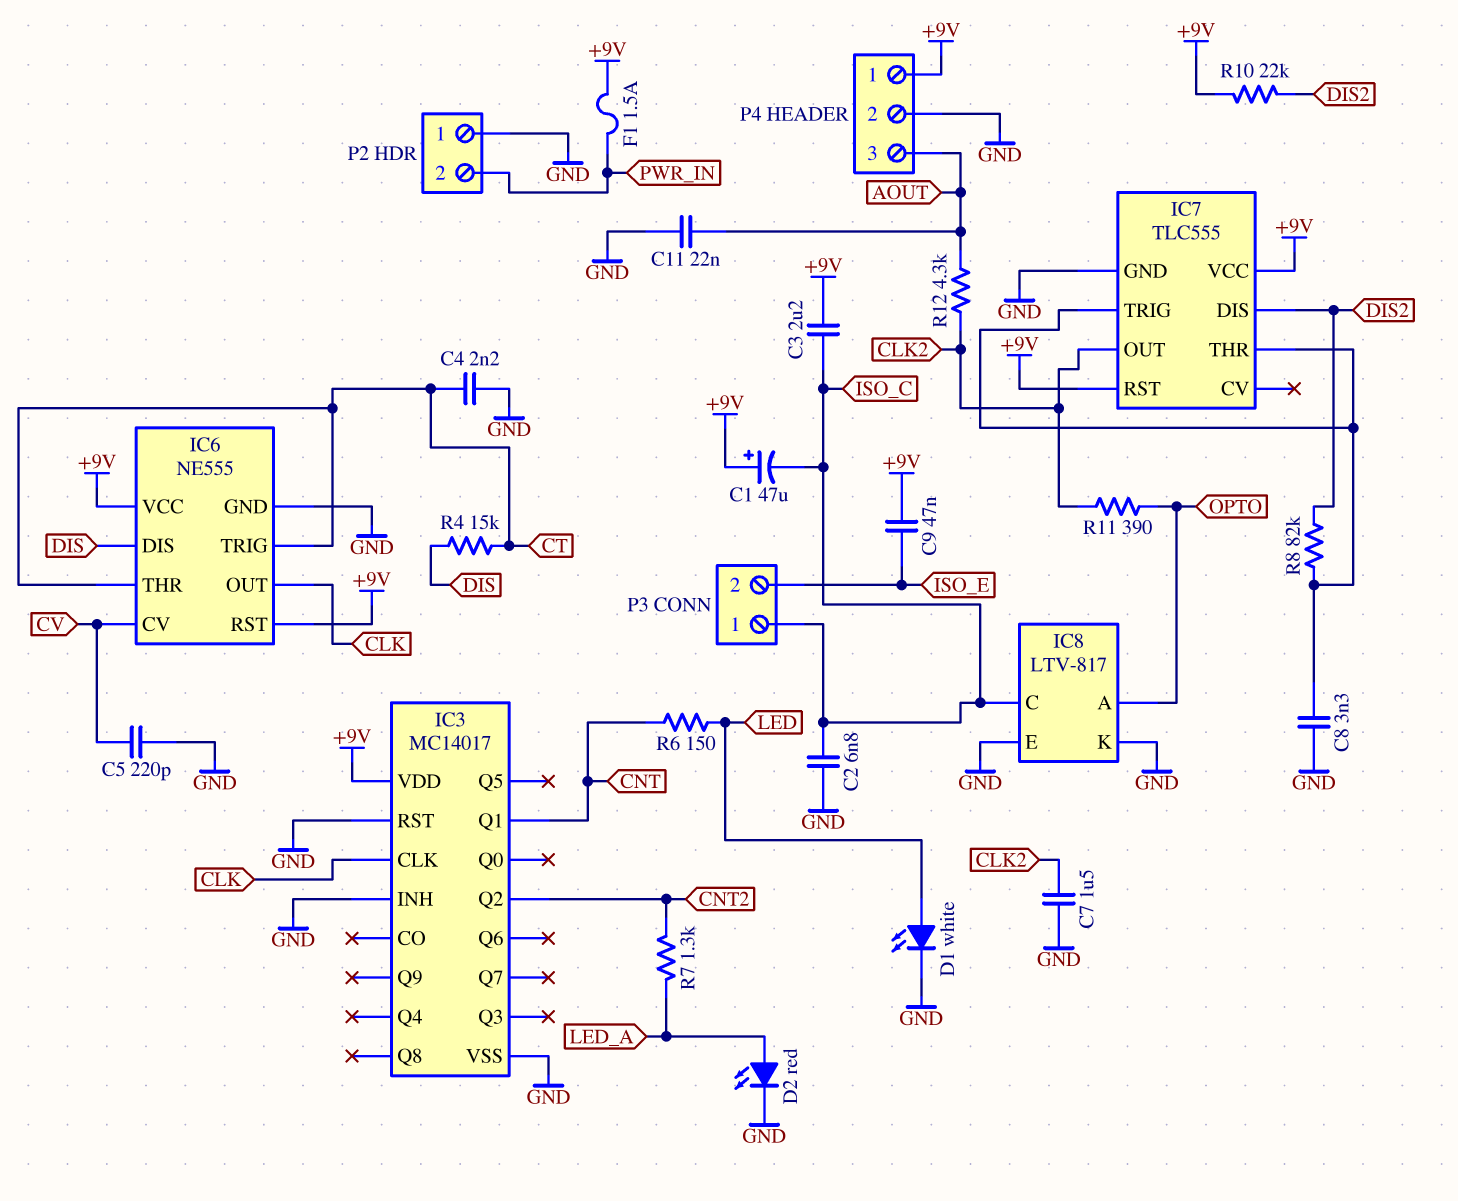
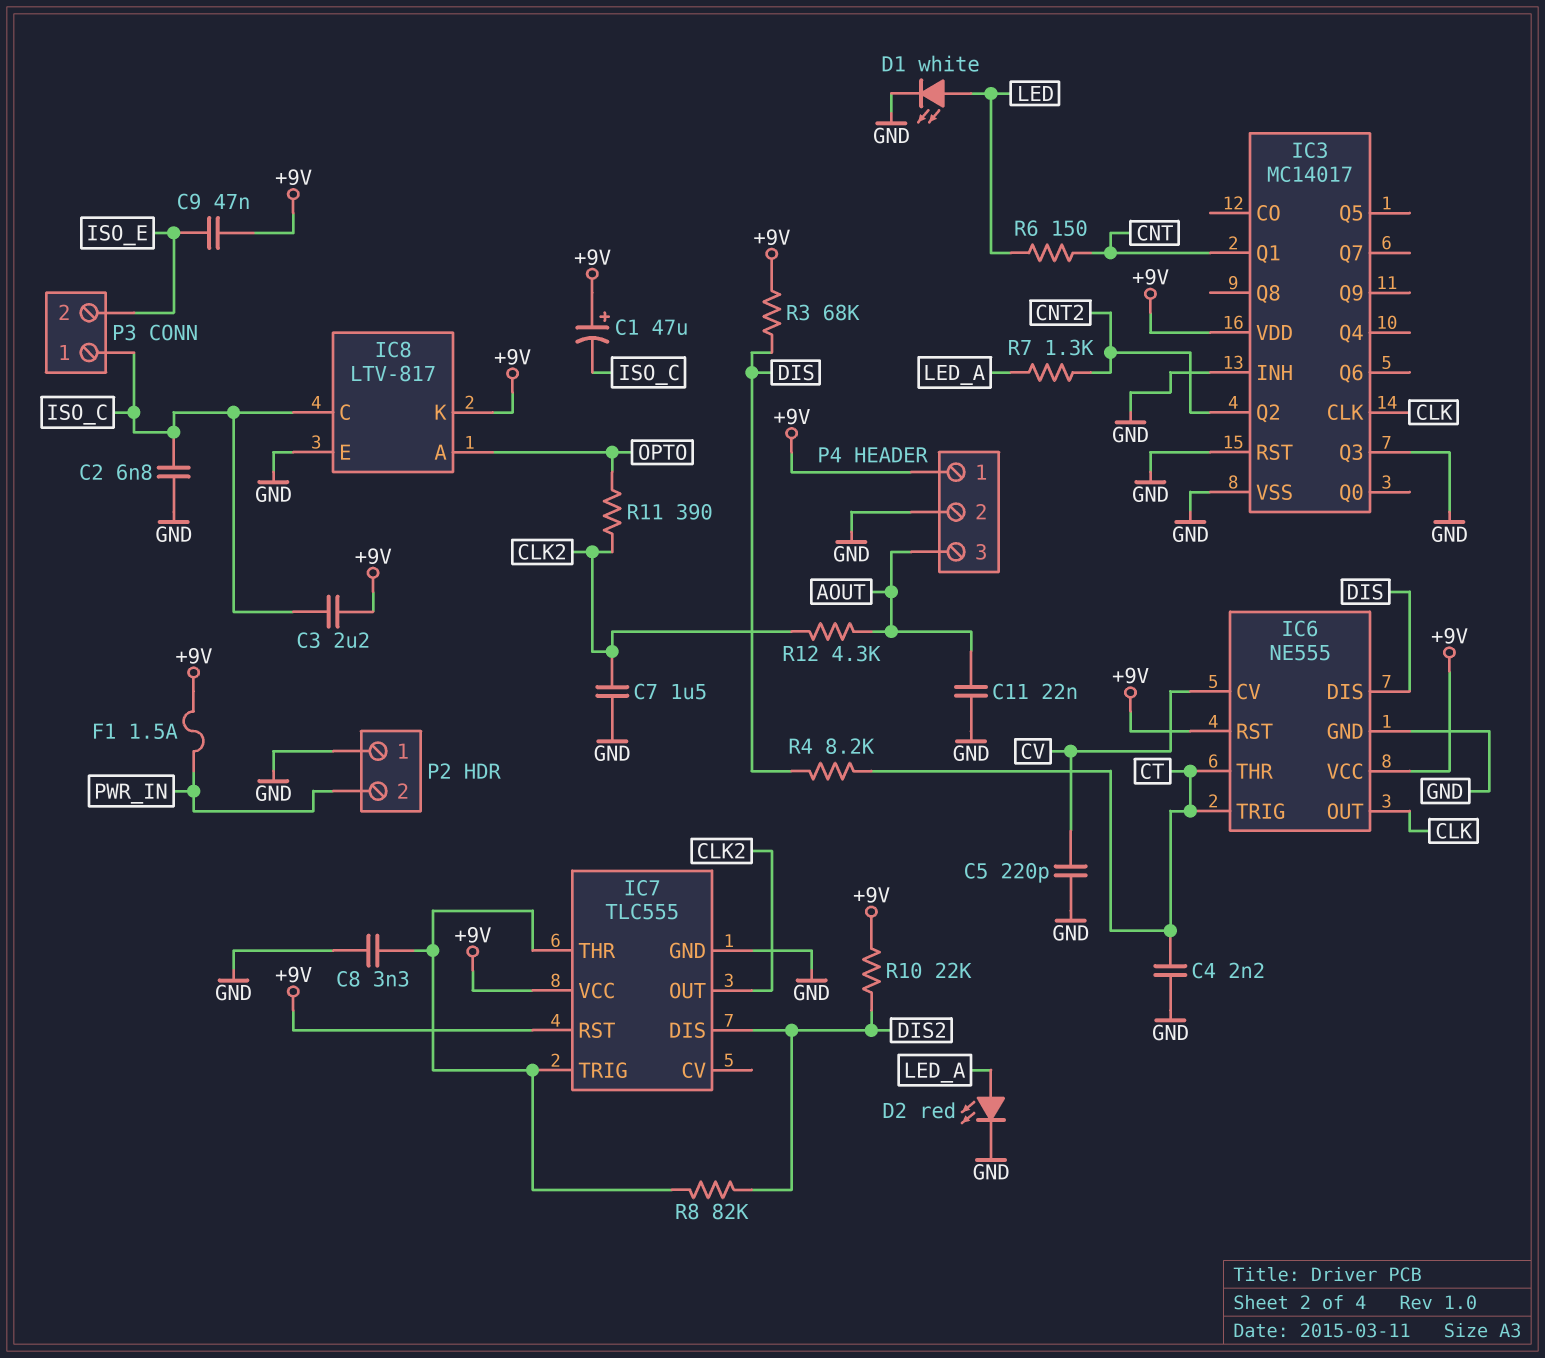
IC3 pin Q3: none -> GND
IC8 pin K: GND -> +9V
R3: none -> 68k (+9V, DIS)
R4: 15k (CT, DIS) -> 8.2k (CT, DIS)

